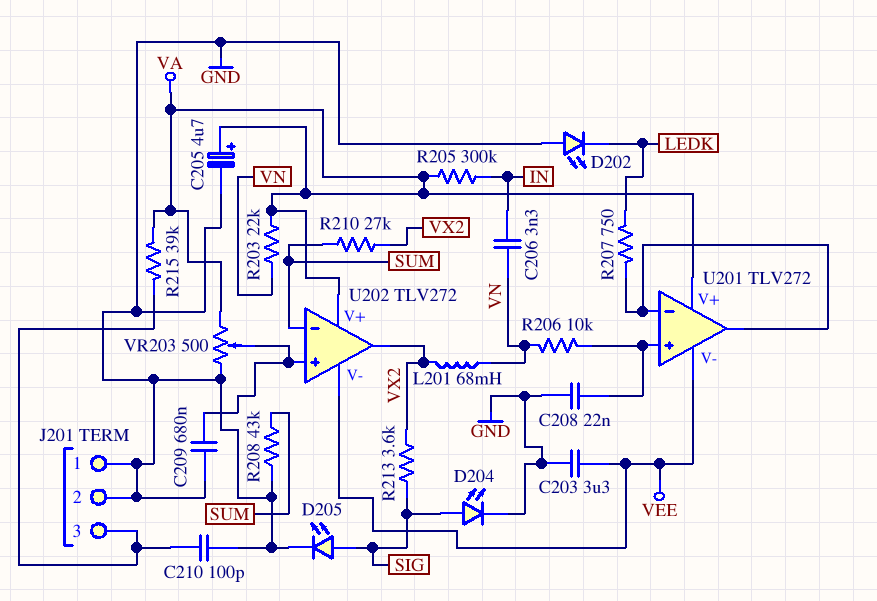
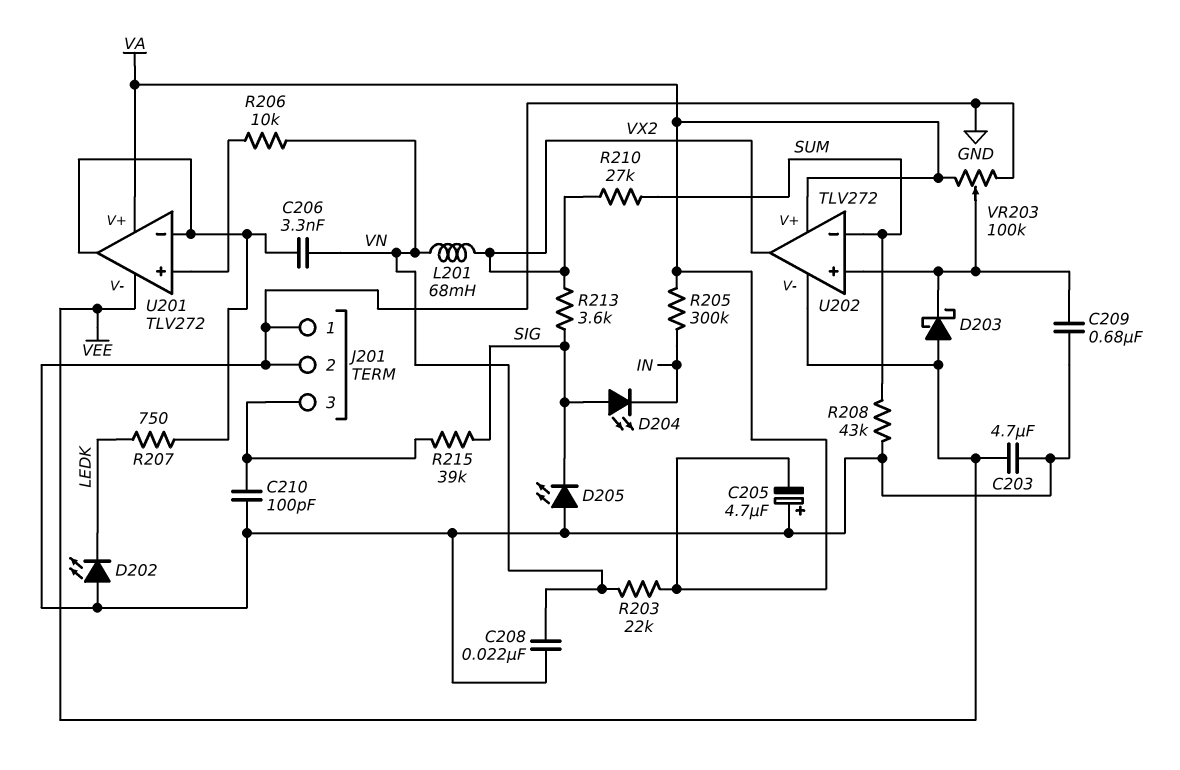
C203: 3.3uF (GND, VEE) -> 4.7uF (GND, VEE)
C205: 4.7uF (plus VA, minus GND) -> 4.7uF (plus GND, minus VA)
C206: 3.3nF (IN, VN) -> 3.3nF (U201/in-, VN)
C208: 22nF (GND, U201/in+) -> 22nF (GND, VN)
D203: none -> schottky (A VEE, K U202/in+)
D204: LED (A SIG, K GND) -> LED (A SIG, K IN)
D205: LED (A SIG, K GND) -> LED (A GND, K SIG)
R215: 39k (J201/3, VA) -> 39k (J201/3, SIG)
VR203: 500 (GND, VA, wiper U202/in+) -> 100k (GND, VA, wiper U202/in+)

